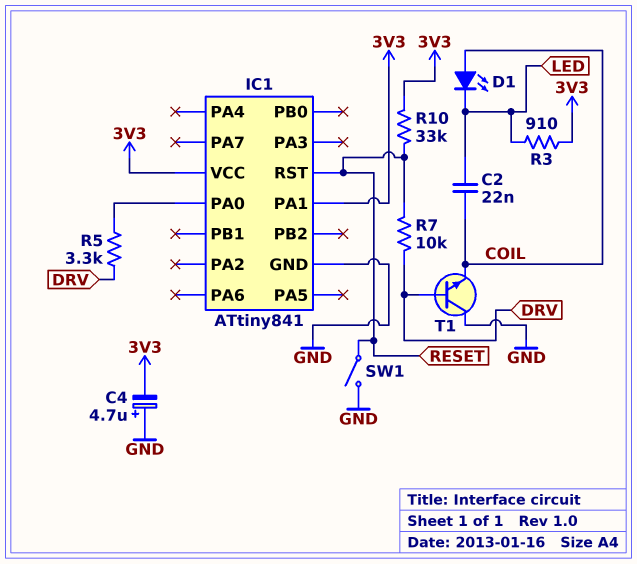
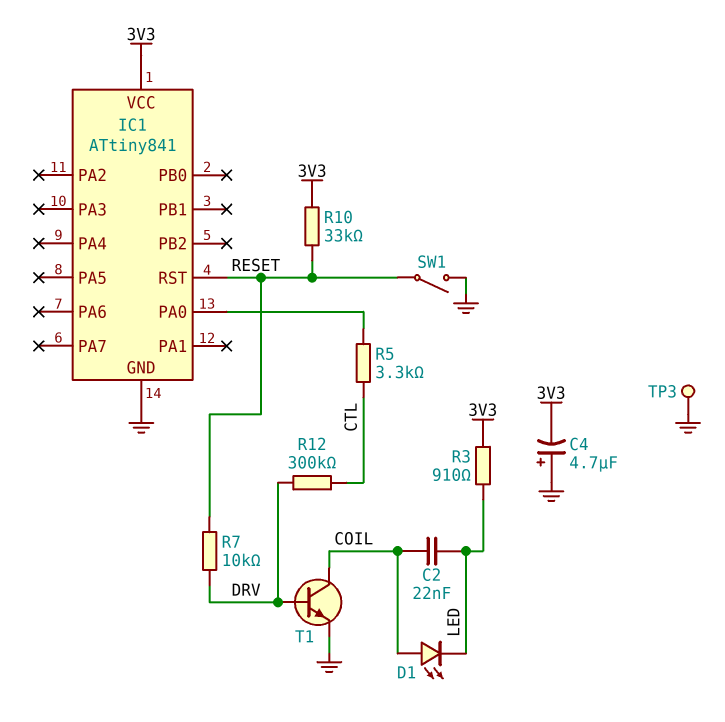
IC1 pin PA1: 3V3 -> none
R5: 3.3k (DRV, IC1/PA0) -> 3.3k (CTL, IC1/PA0)
R12: none -> 300k (CTL, DRV)
T1: NPN (B DRV, C GND, E COIL) -> NPN (B DRV, C COIL, E GND)
TP3: none -> test point (GND)

